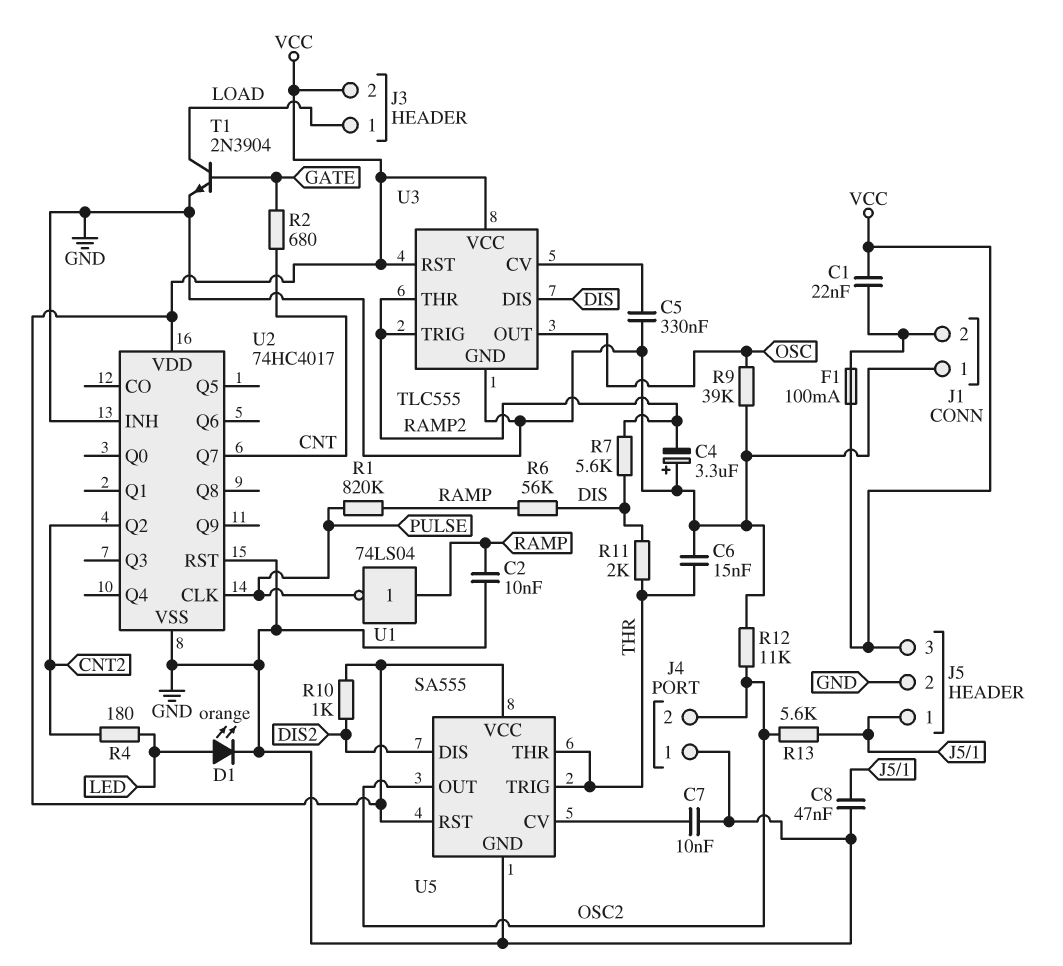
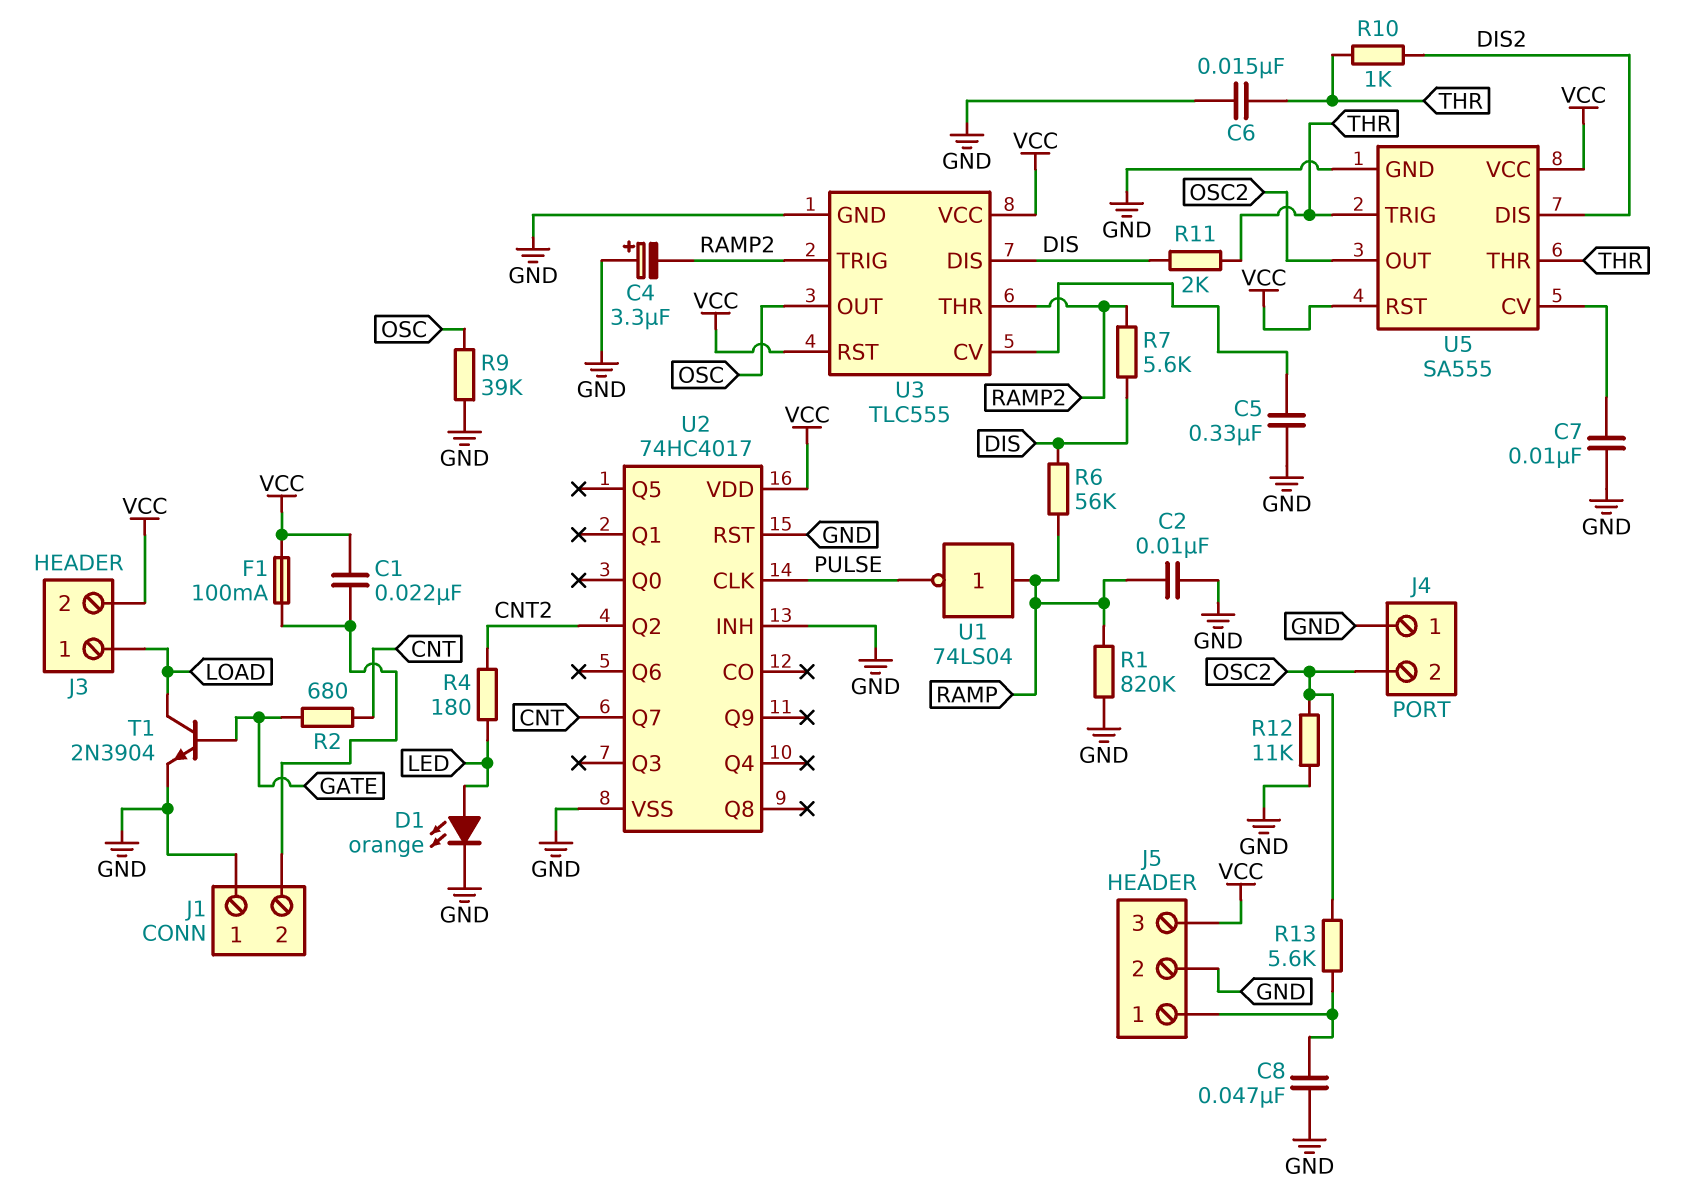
R1: 820k (PULSE, RAMP) -> 820k (GND, RAMP)
R10: 1k (DIS2, VCC) -> 1k (DIS2, THR)

